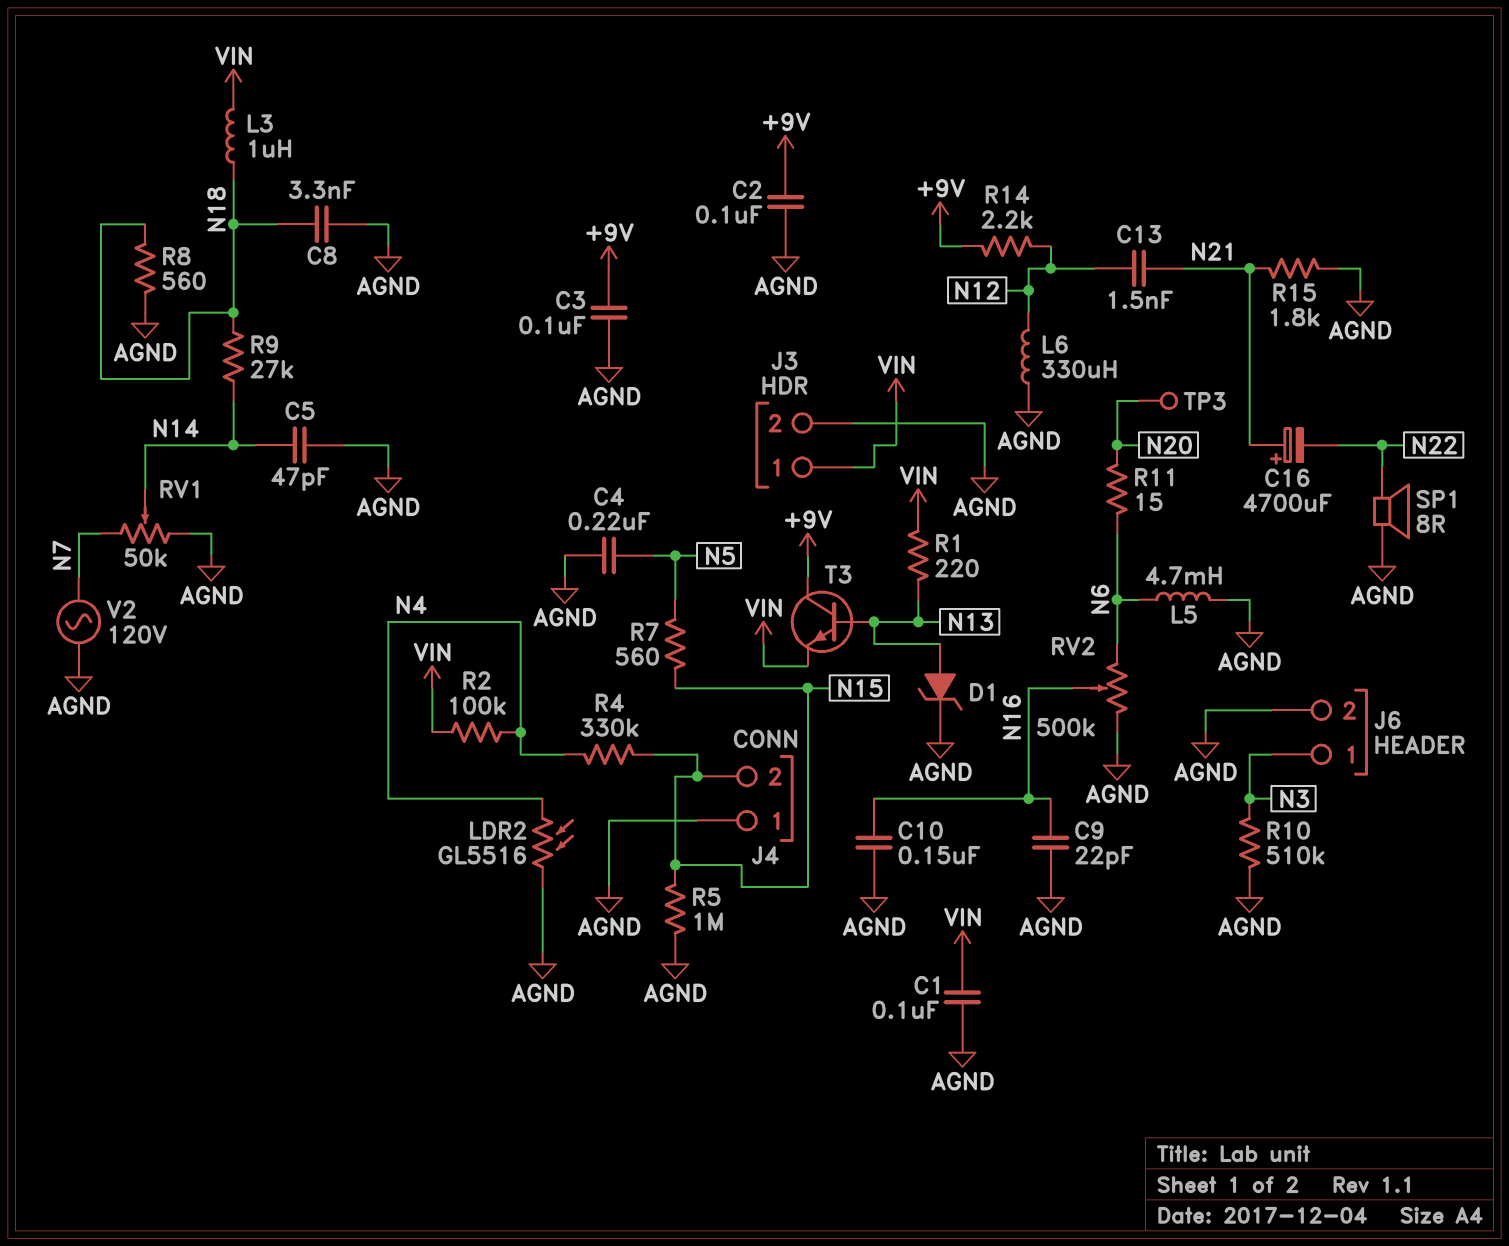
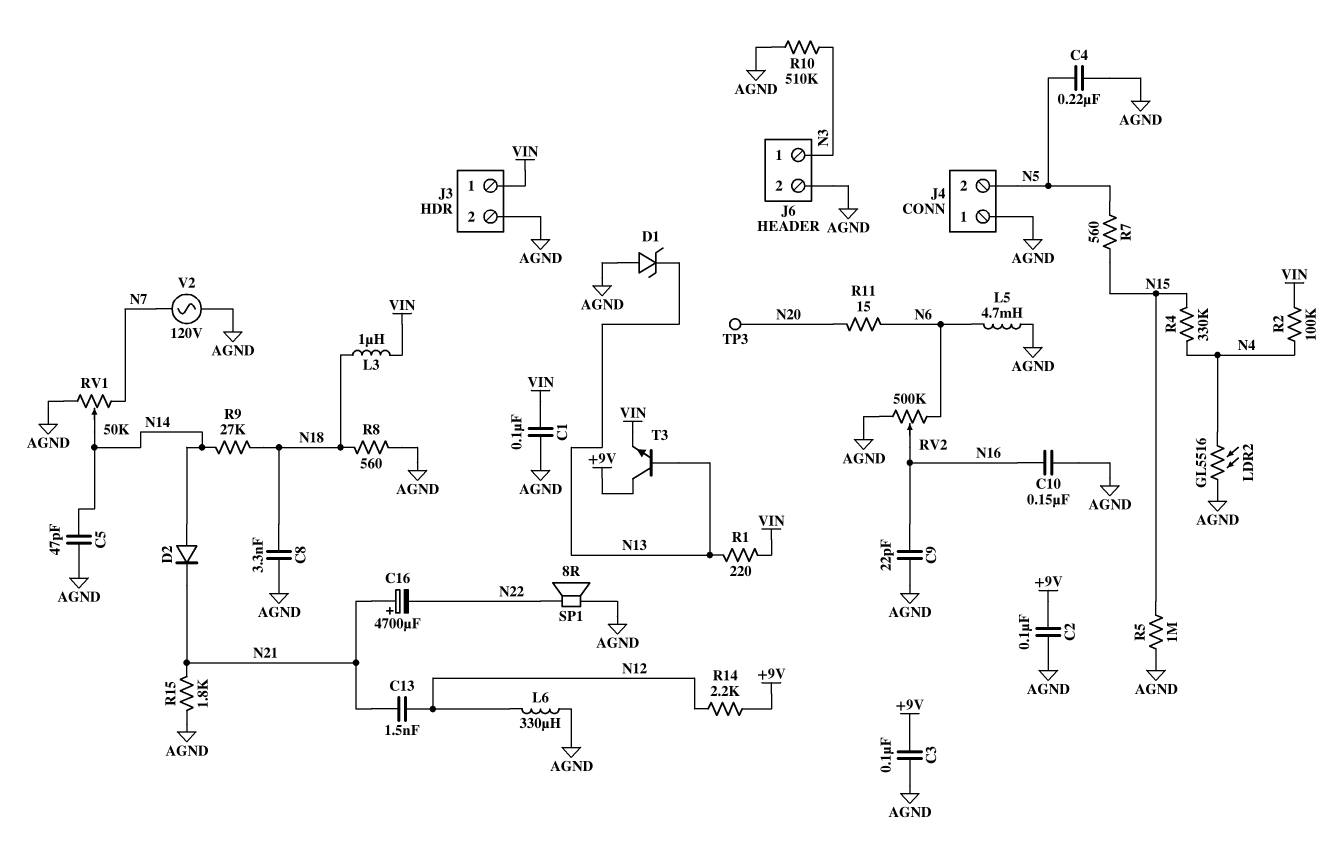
D1: zener (A N13, K AGND) -> zener (A AGND, K N13)
D2: none -> diode (A N14, K N21)
J4 pin 2: N15 -> N5

